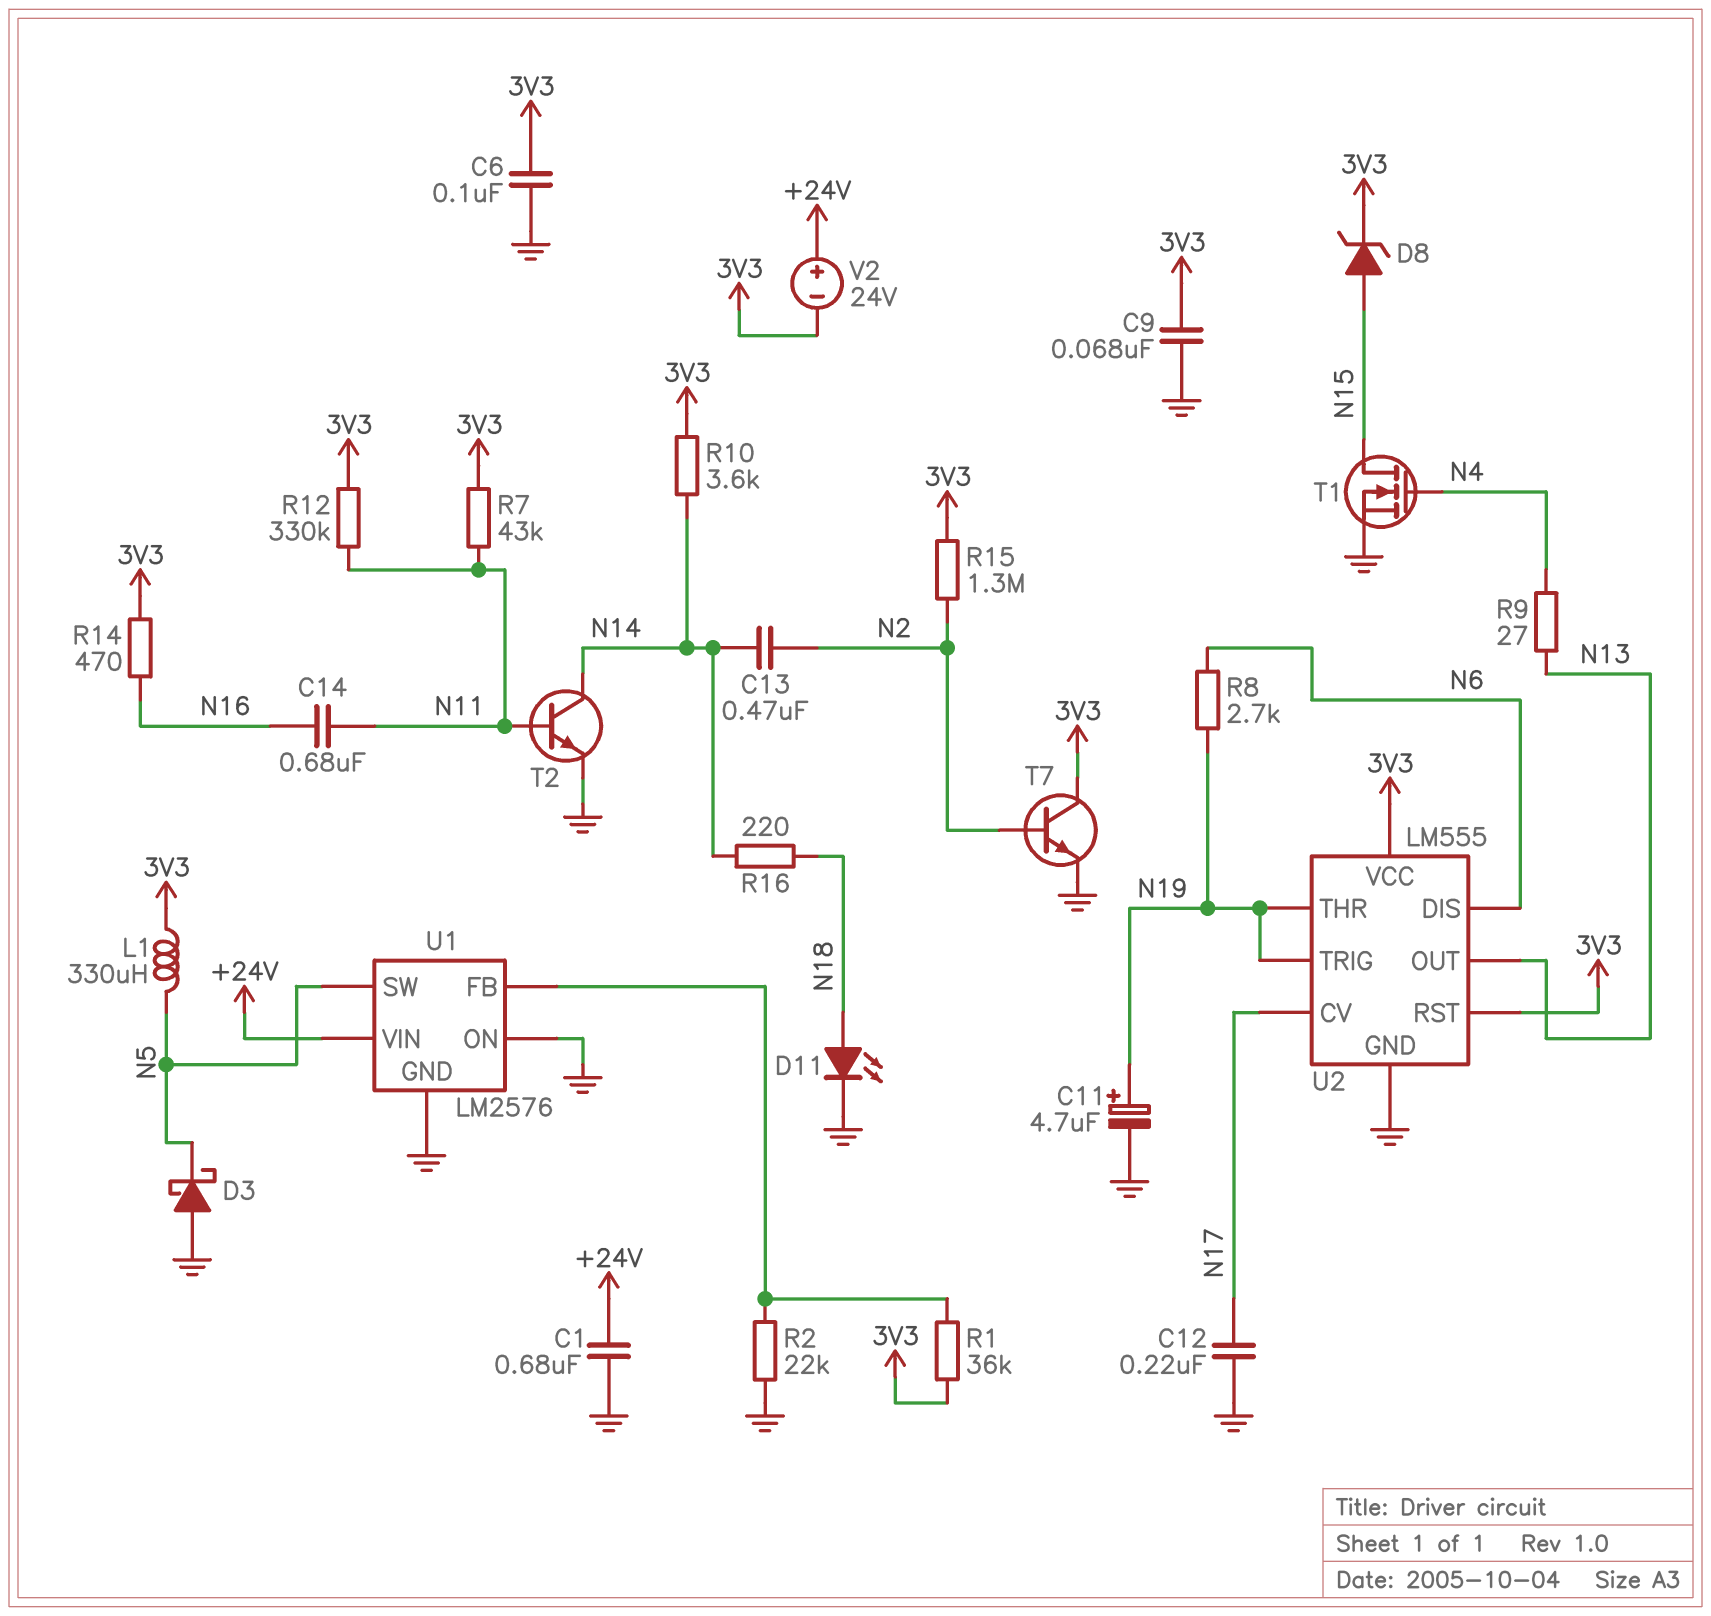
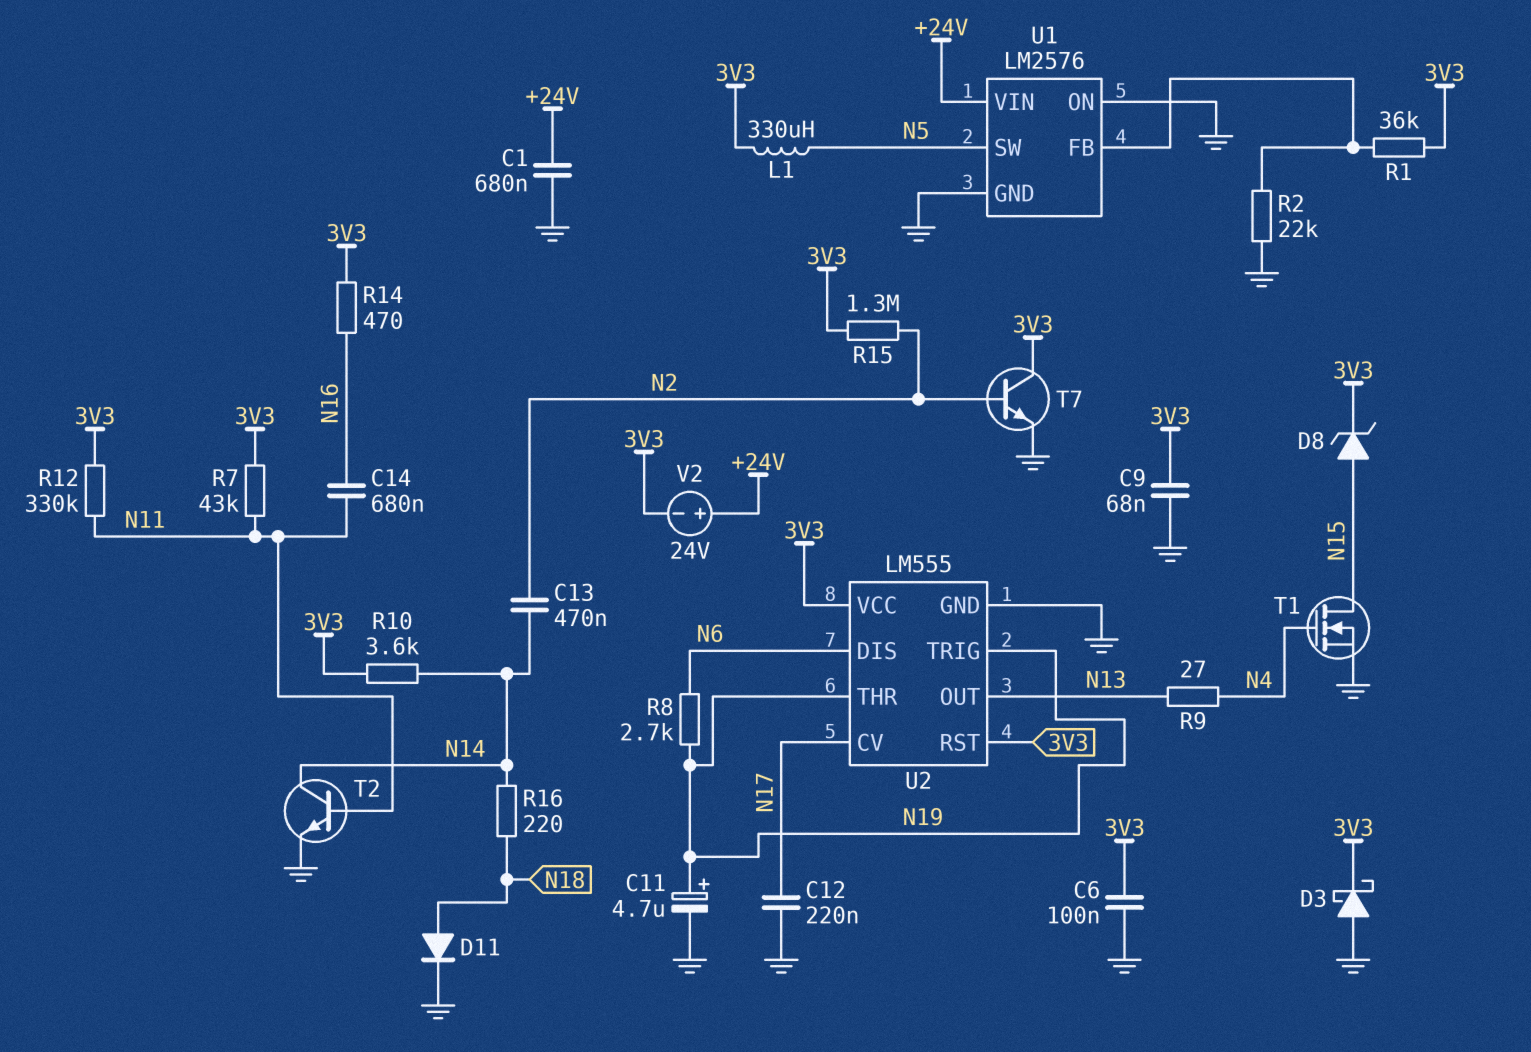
D3: schottky (A GND, K N5) -> schottky (A GND, K 3V3)
D11: LED (A N18, K GND) -> diode (A N18, K GND)

